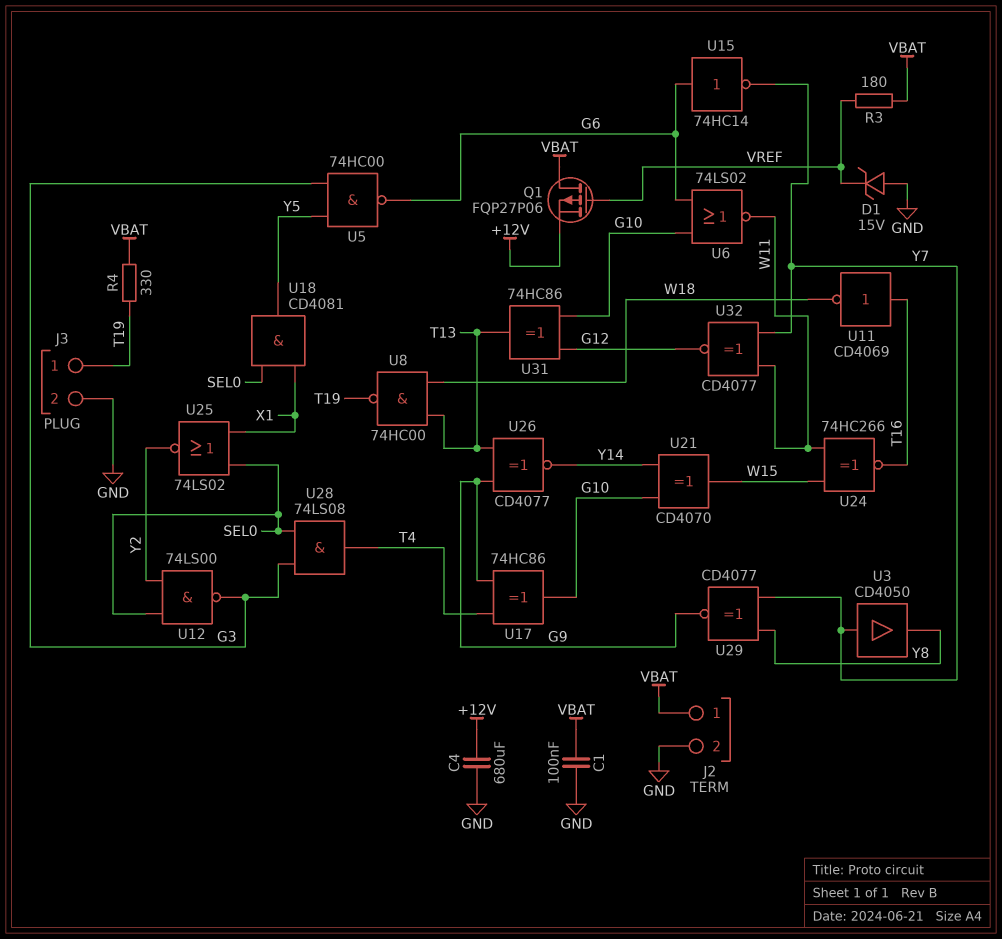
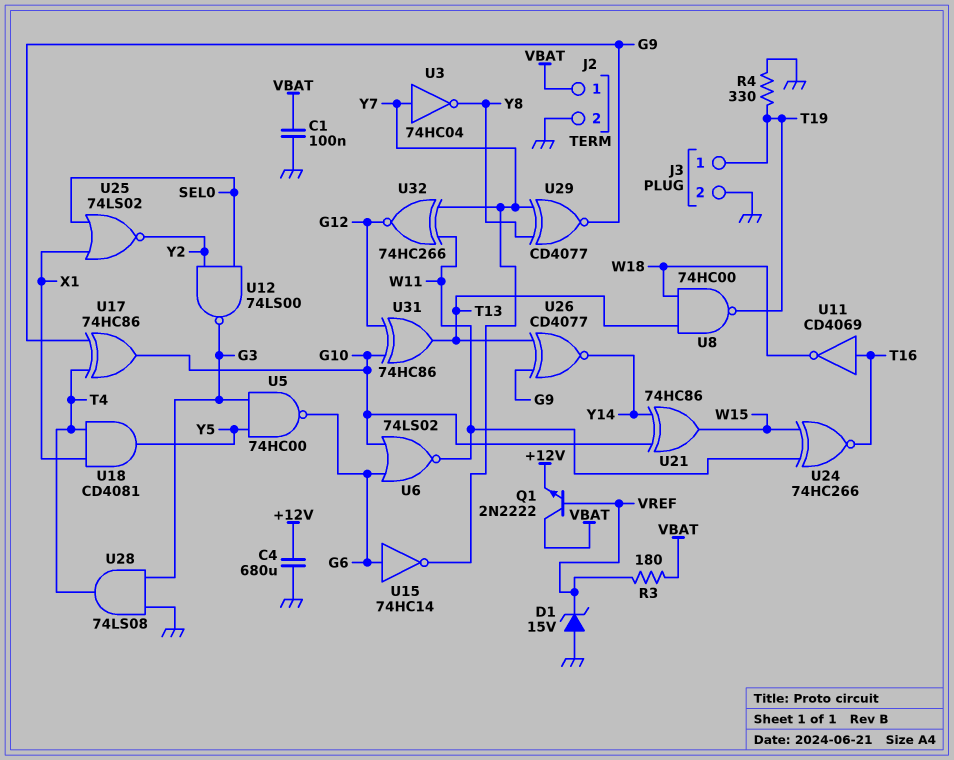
Q1: PMOS FQP27P06 (G VREF, D VBAT, S +12V) -> NPN 2N2222 (B VREF, C VBAT, E +12V)
R4: 330 (T19, VBAT) -> 330 (GND, T19)
U3: buffer CD4050 (in Y7, out Y8) -> NOT 74HC04 (in Y7, out Y8)
U18: AND CD4081 (in SEL0, in X1, out Y5) -> AND CD4081 (in T4, in X1, out Y5)
U21: XOR CD4070 (in G10, in Y14, out W15) -> XOR 74HC86 (in G10, in Y14, out W15)
U28: AND 74LS08 (in G3, in SEL0, out T4) -> AND 74LS08 (in G3, in GND, out T4)
U32: XNOR CD4077 (in W11, in Y7, out G12) -> XNOR 74HC266 (in W11, in Y7, out G12)

